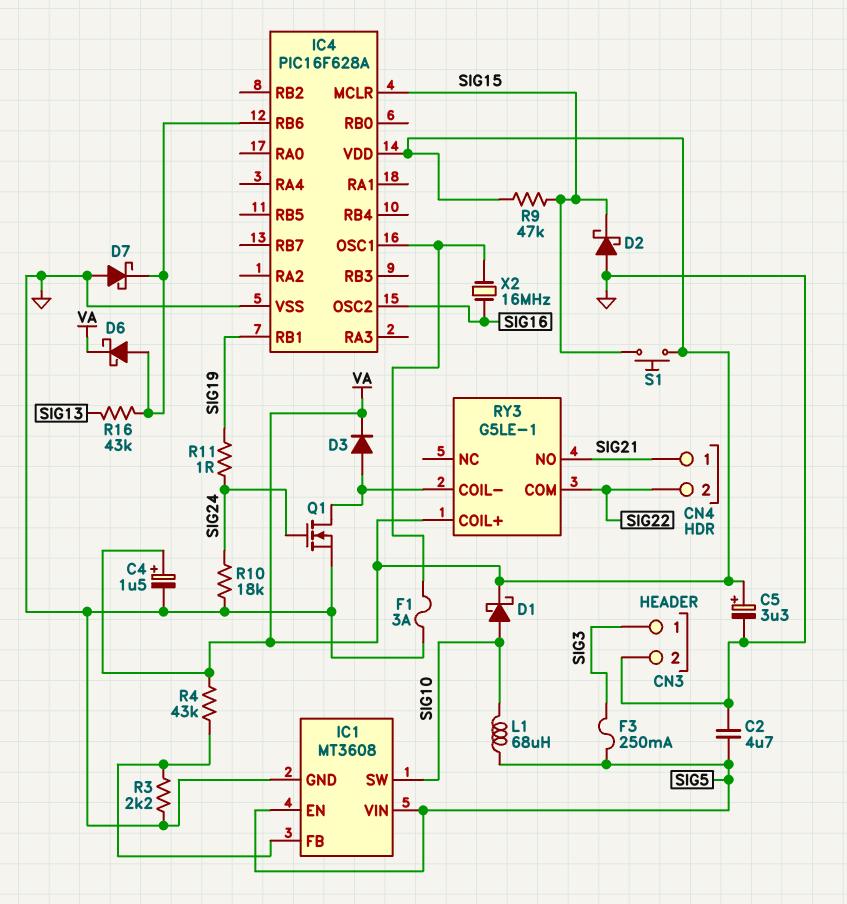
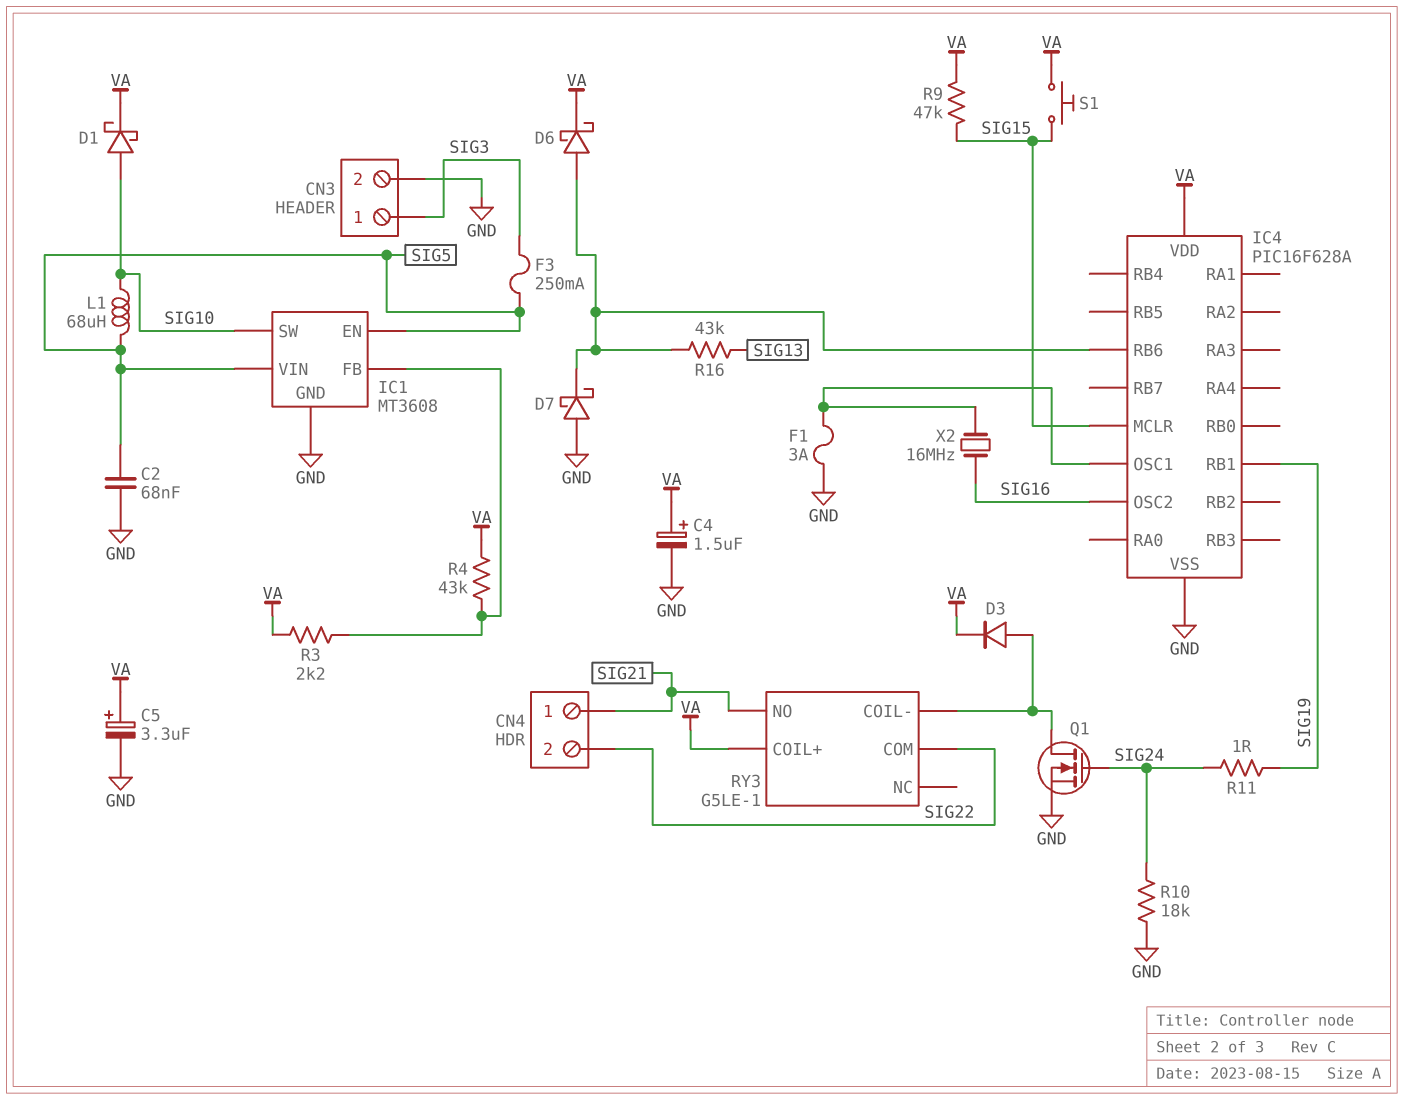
C2: 4.7uF (GND, SIG5) -> 68nF (GND, SIG5)
D2: schottky (A GND, K SIG15) -> none
R3: 2.2k (GND, IC1/FB) -> 2.2k (IC1/FB, VA)

